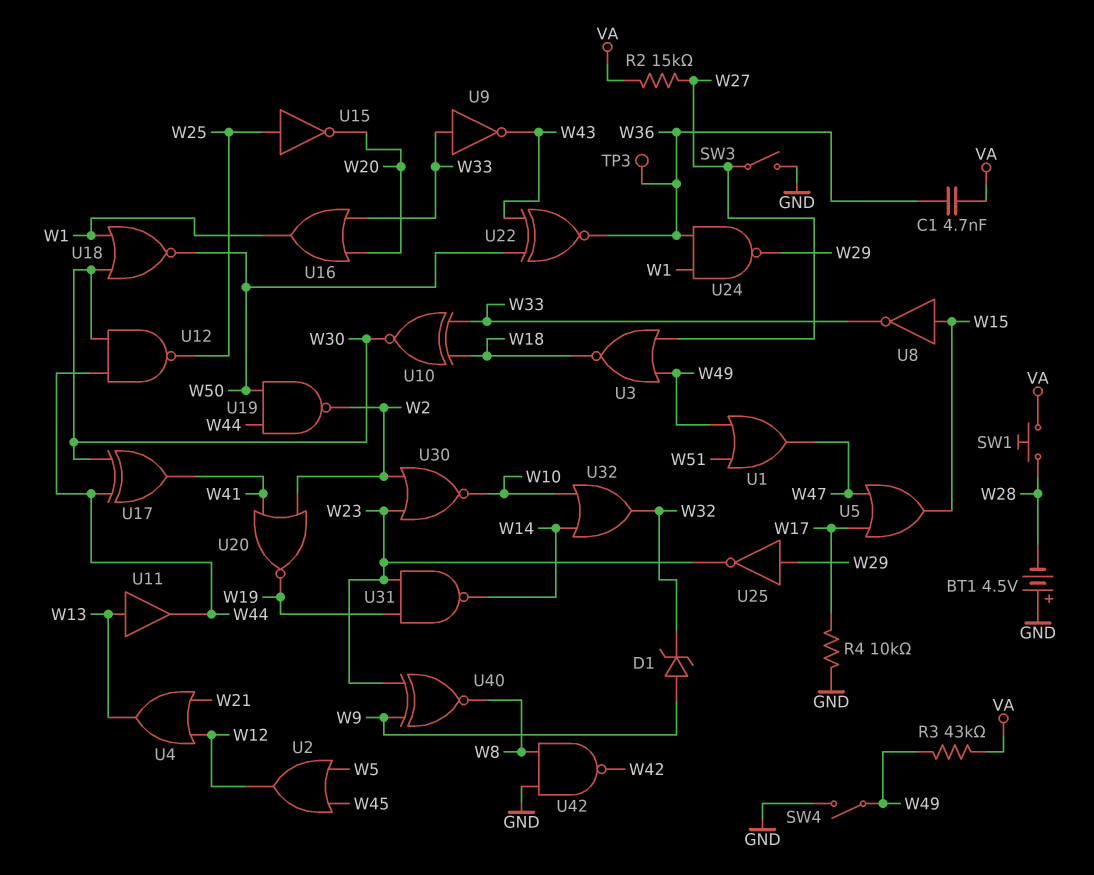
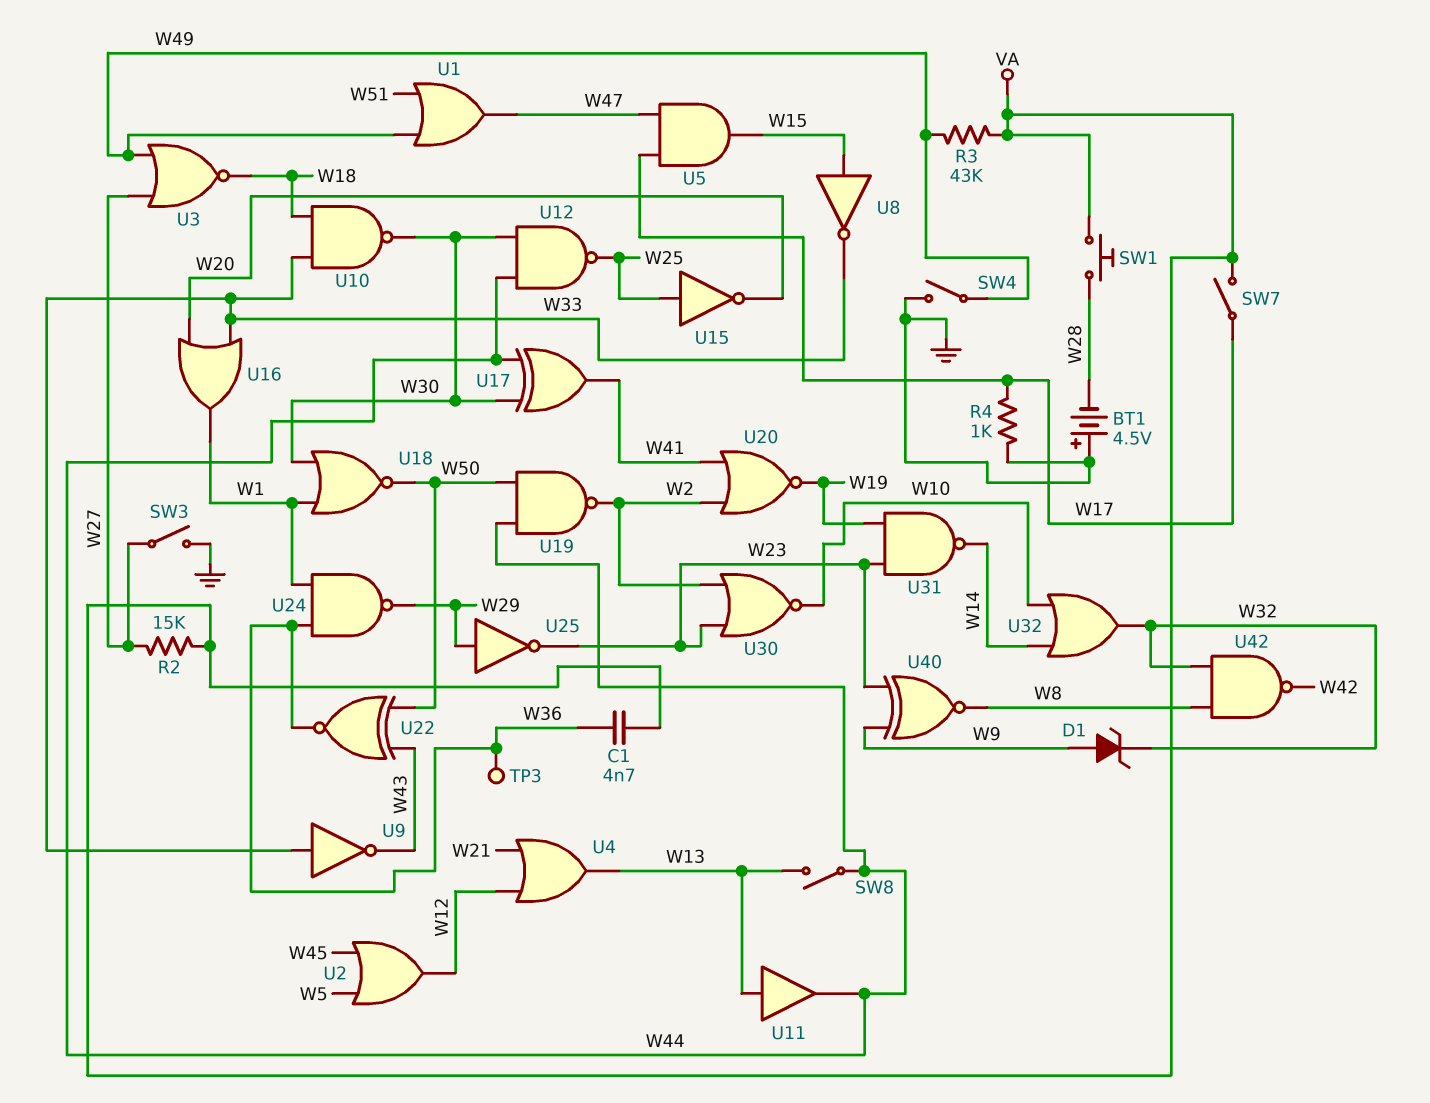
R4: 10k (GND, W17) -> 1k (GND, W17)
SW7: none -> switch (VA, W17)
SW8: none -> switch (W13, W44)
U5: OR (in W17, in W47, out W15) -> AND (in W17, in W47, out W15)
U10: XNOR (in W18, in W33, out W30) -> NAND (in W18, in W33, out W30)
U42: NAND (in GND, in W8, out W42) -> NAND (in W8, in W32, out W42)

